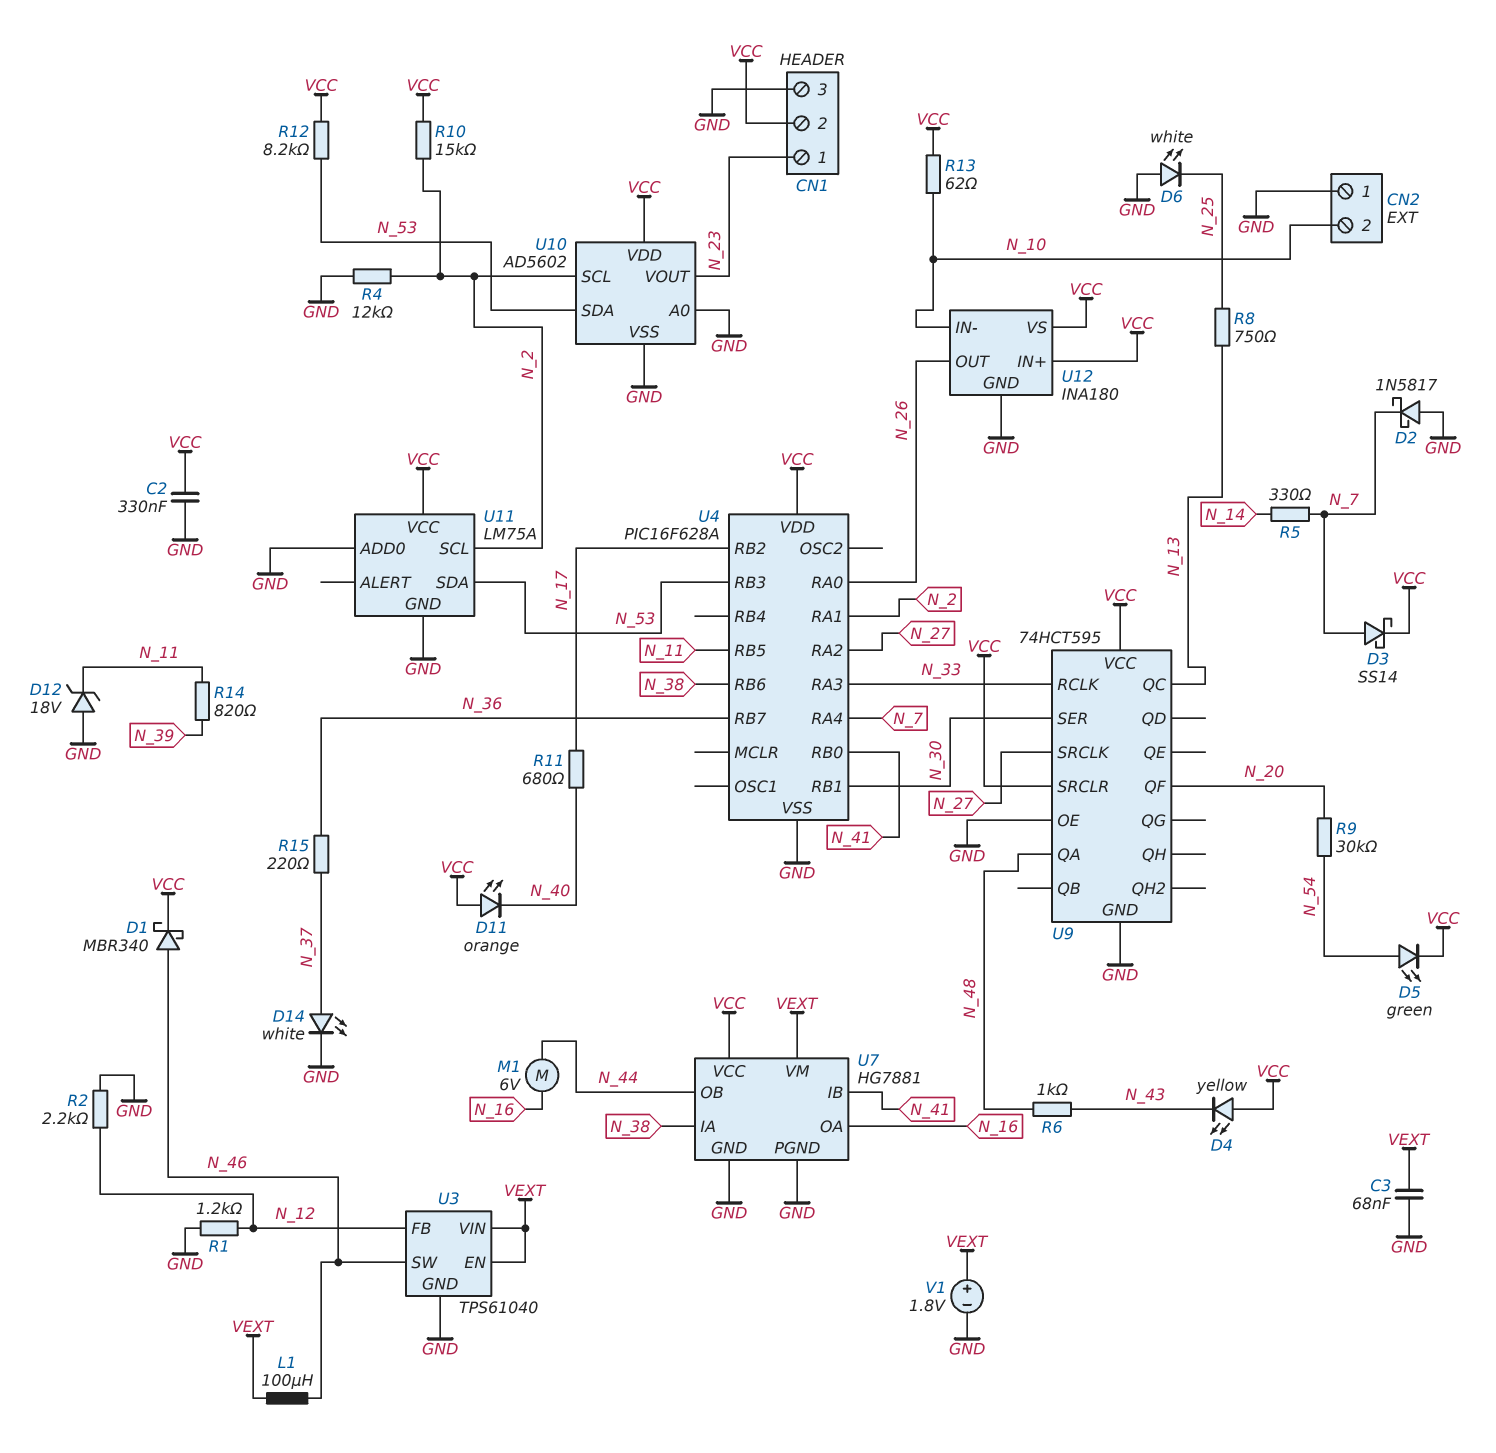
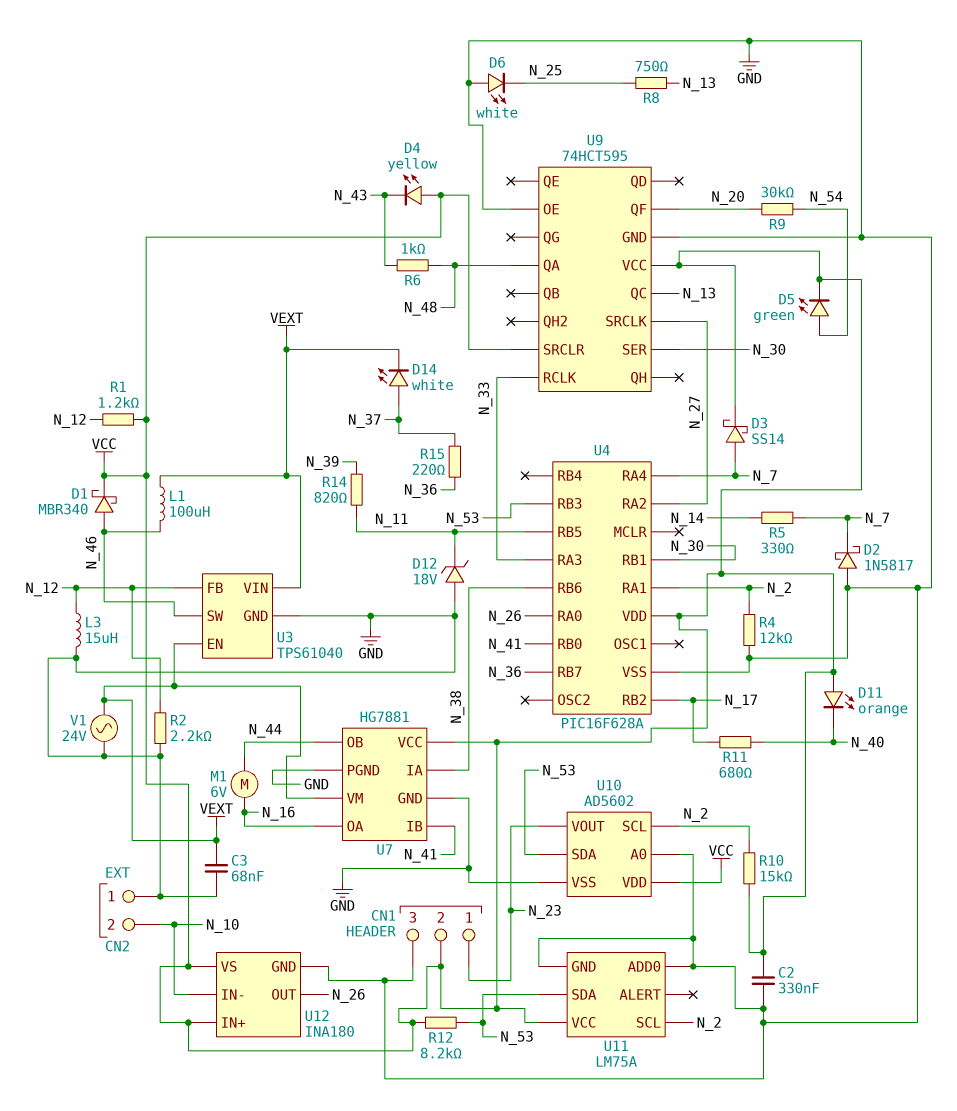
D14: LED white (A N_37, K GND) -> LED white (A N_37, K VEXT)
L3: none -> 15uH (GND, N_12)
R1: 1.2k (GND, N_12) -> 1.2k (N_12, VCC)
R13: 62 (N_10, VCC) -> none
V1: 1.8V (plus VEXT, minus GND) -> AC 24V (GND, VEXT)

